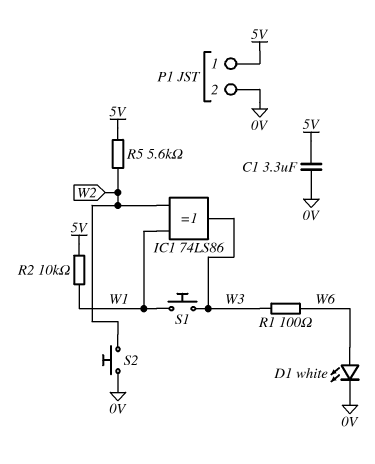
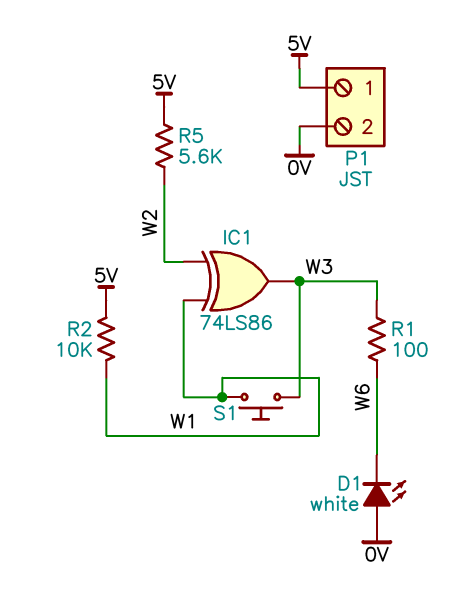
C1: 3.3uF (0V, 5V) -> none
D1: LED white (A W6, K 0V) -> LED white (A 0V, K W6)
S2: button (0V, W2) -> none

